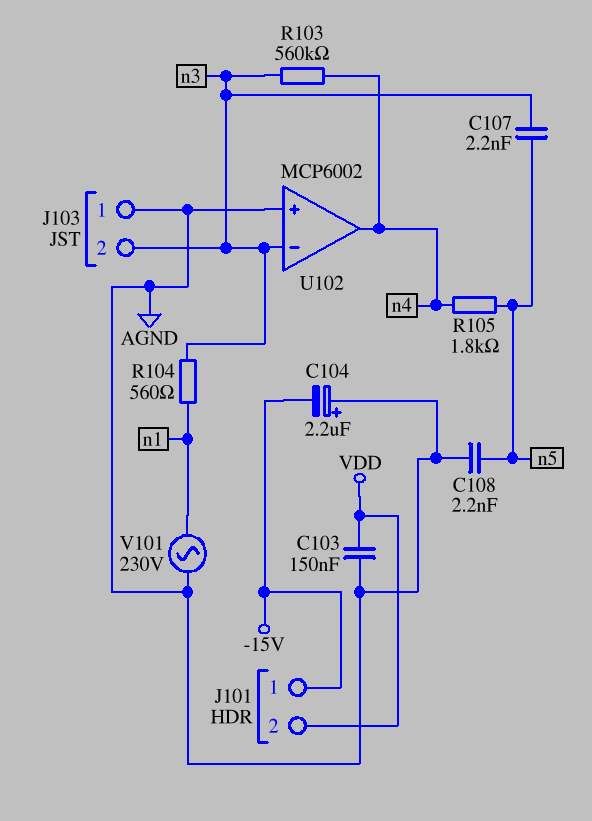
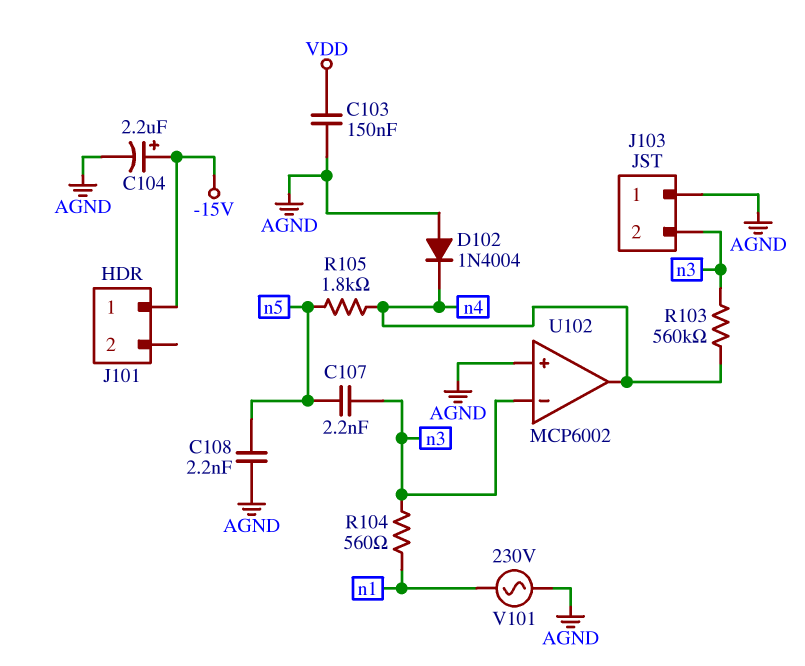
C104: 2.2uF (plus AGND, minus -15V) -> 2.2uF (plus -15V, minus AGND)
D102: none -> diode 1N4004 (A AGND, K n4)
J101 pin 2: VDD -> none

